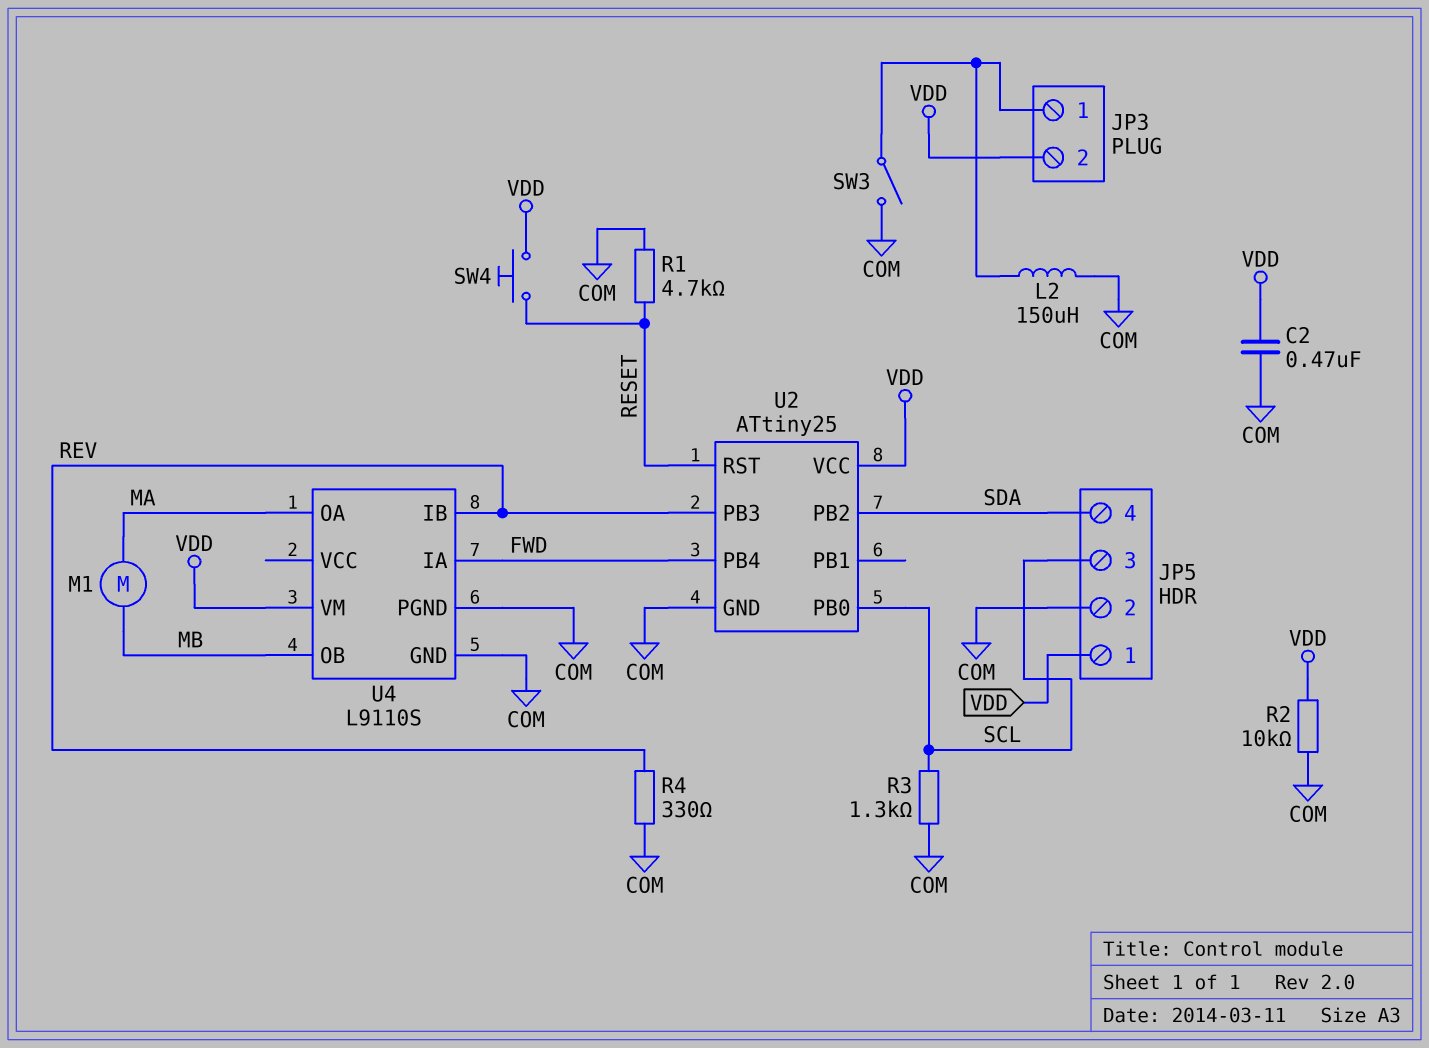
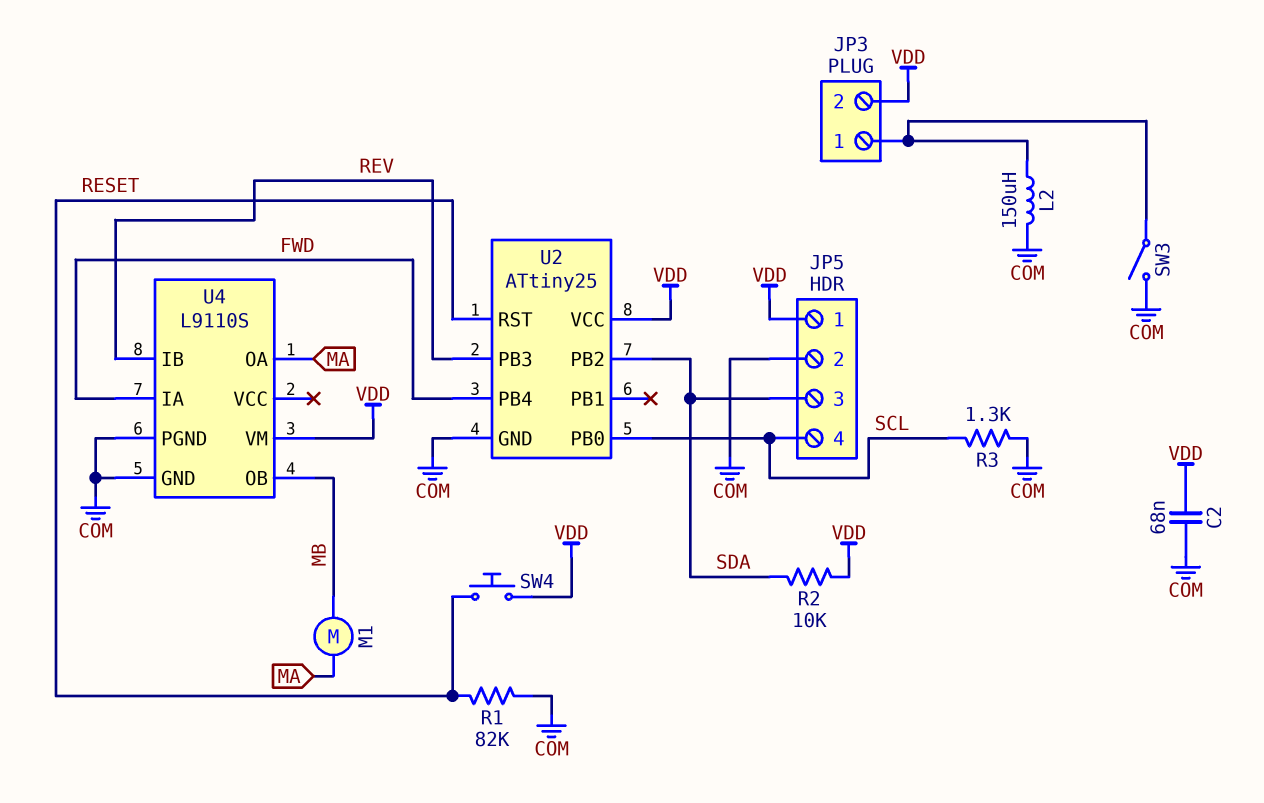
C2: 470nF (COM, VDD) -> 68nF (COM, VDD)
JP5 pin 3: SCL -> SDA
JP5 pin 4: SDA -> SCL
R1: 4.7k (COM, RESET) -> 82k (COM, RESET)
R2: 10k (COM, VDD) -> 10k (SDA, VDD)
R4: 330 (COM, REV) -> none

